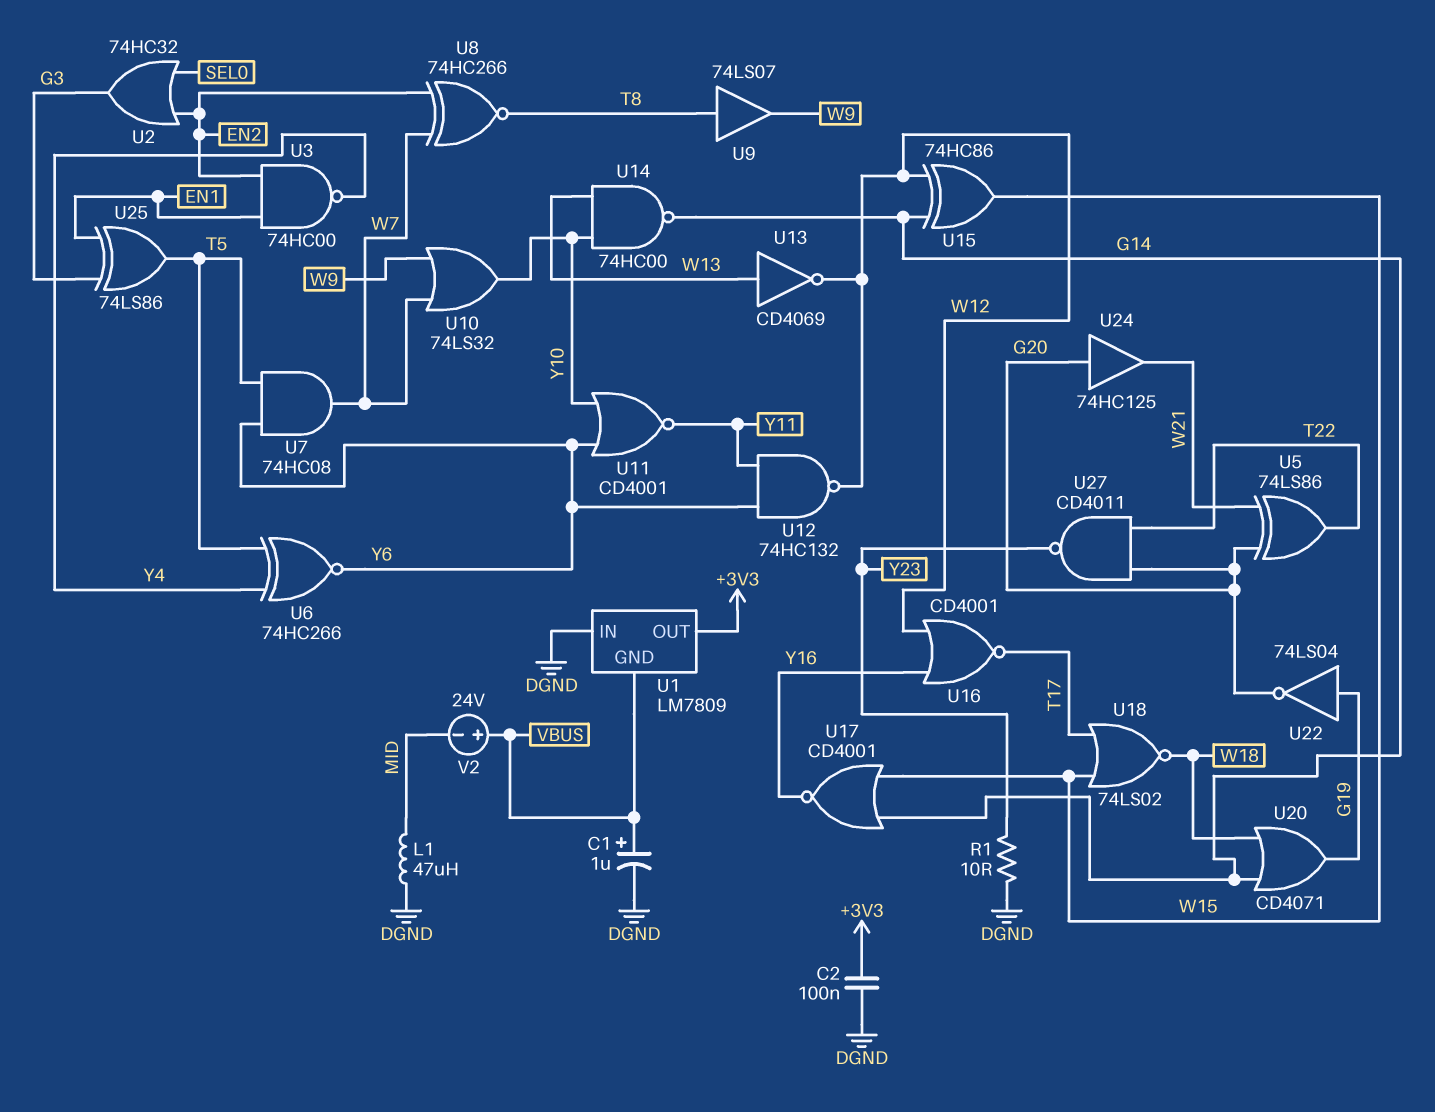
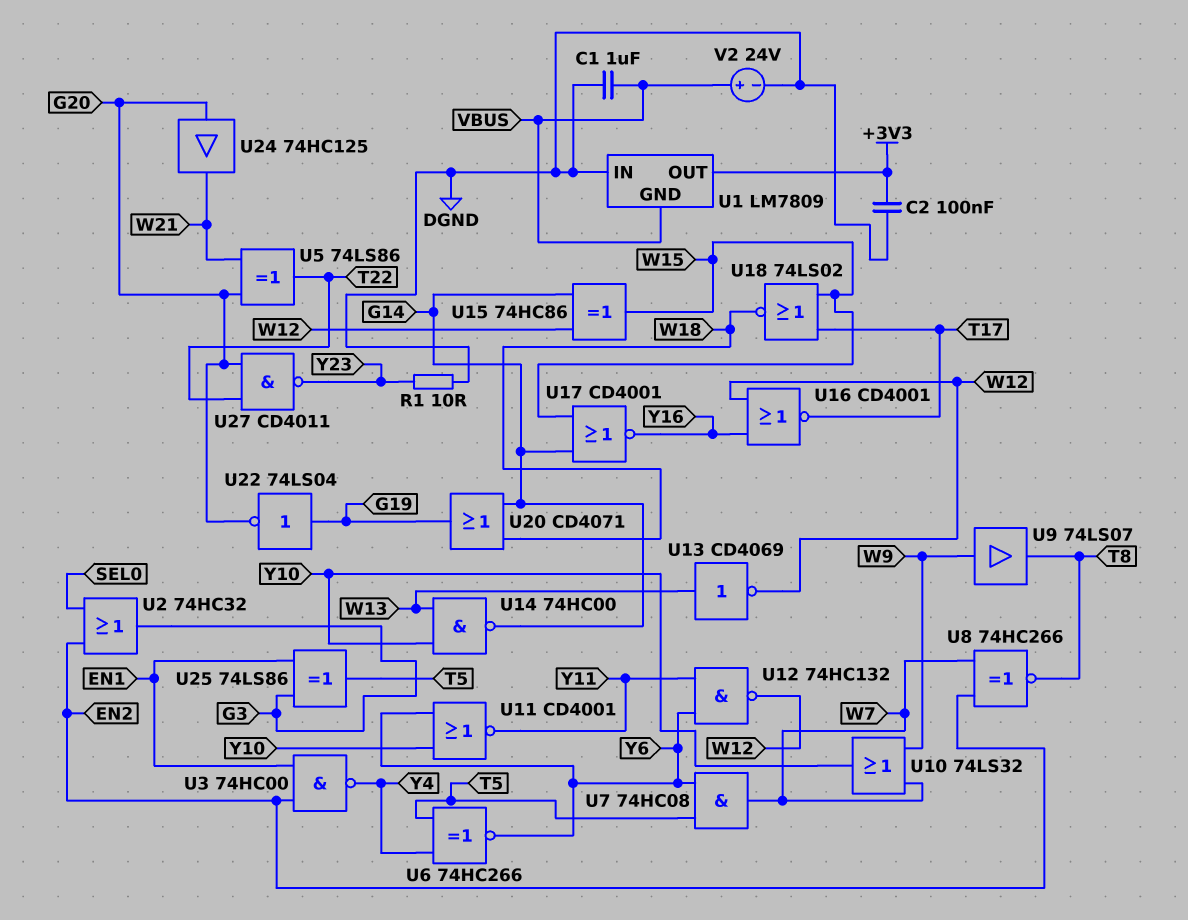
C1: 1uF (plus VBUS, minus DGND) -> 1uF (DGND, VBUS)
L1: 47uH (DGND, MID) -> none
U9: buffer 74LS07 (in T8, out W9) -> buffer 74LS07 (in W9, out T8)
V2: 24V (plus VBUS, minus MID) -> 24V (plus VBUS, minus DGND)

